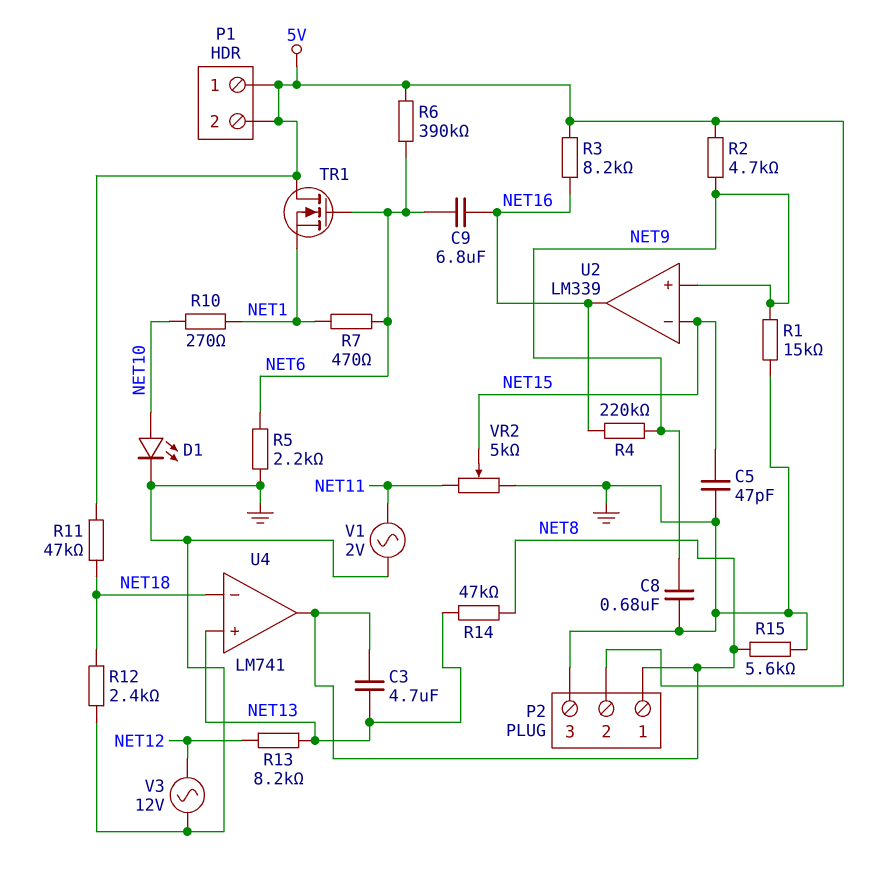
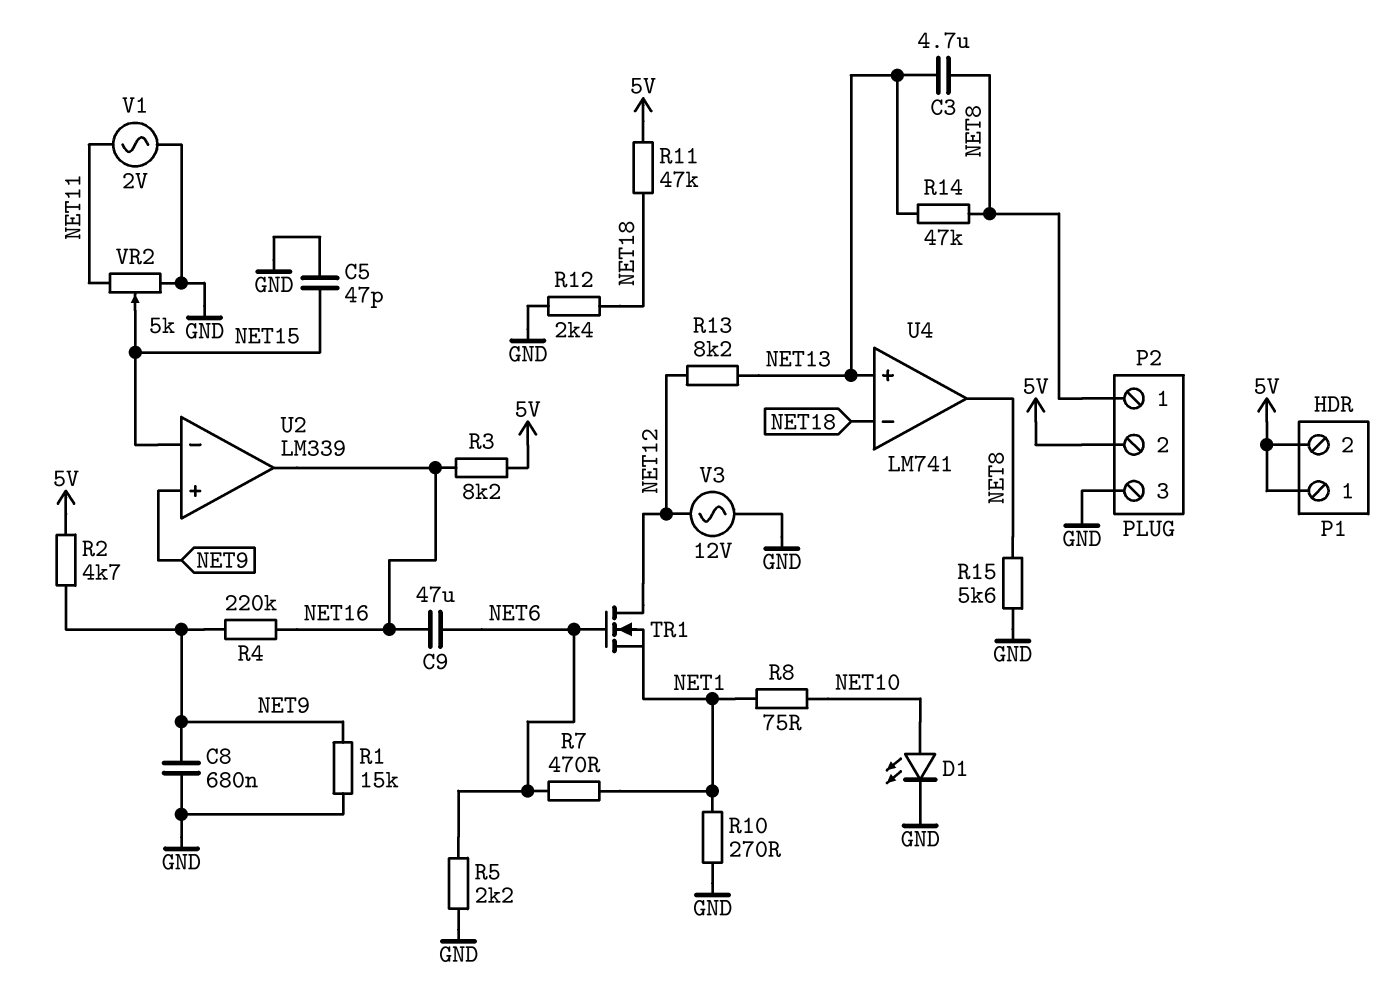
C9: 6.8uF (NET6, NET16) -> 47uF (NET6, NET16)
R6: 390k (5V, NET6) -> none
R8: none -> 75 (NET1, NET10)
R10: 270 (NET1, NET10) -> 270 (GND, NET1)
TR1: NMOS (G NET6, D 5V, S NET1) -> NMOS (G NET6, D NET12, S NET1)

